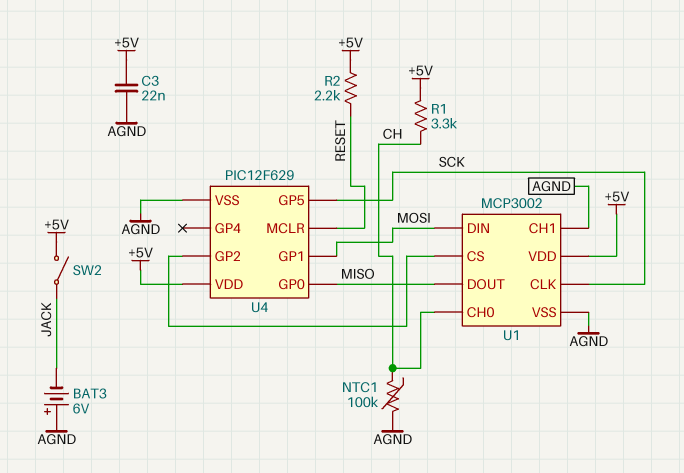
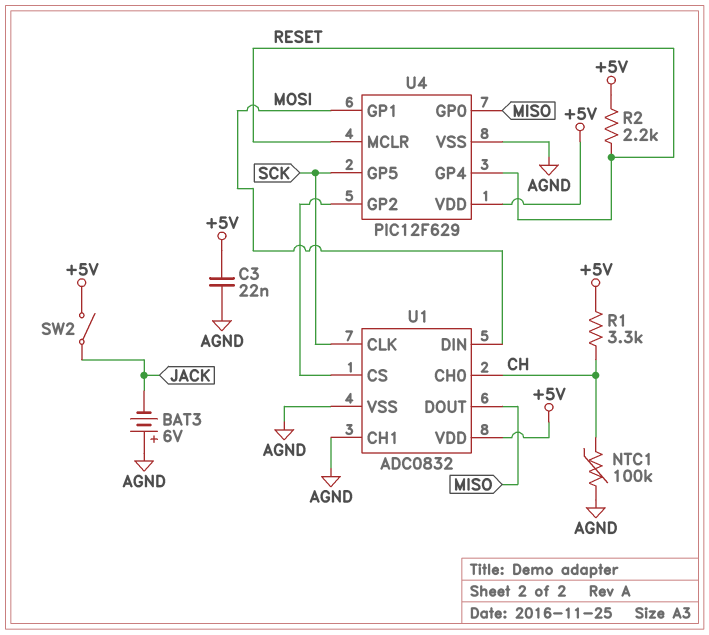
U1: MCP3002 -> ADC0832
U4 pin GP4: none -> RESET

